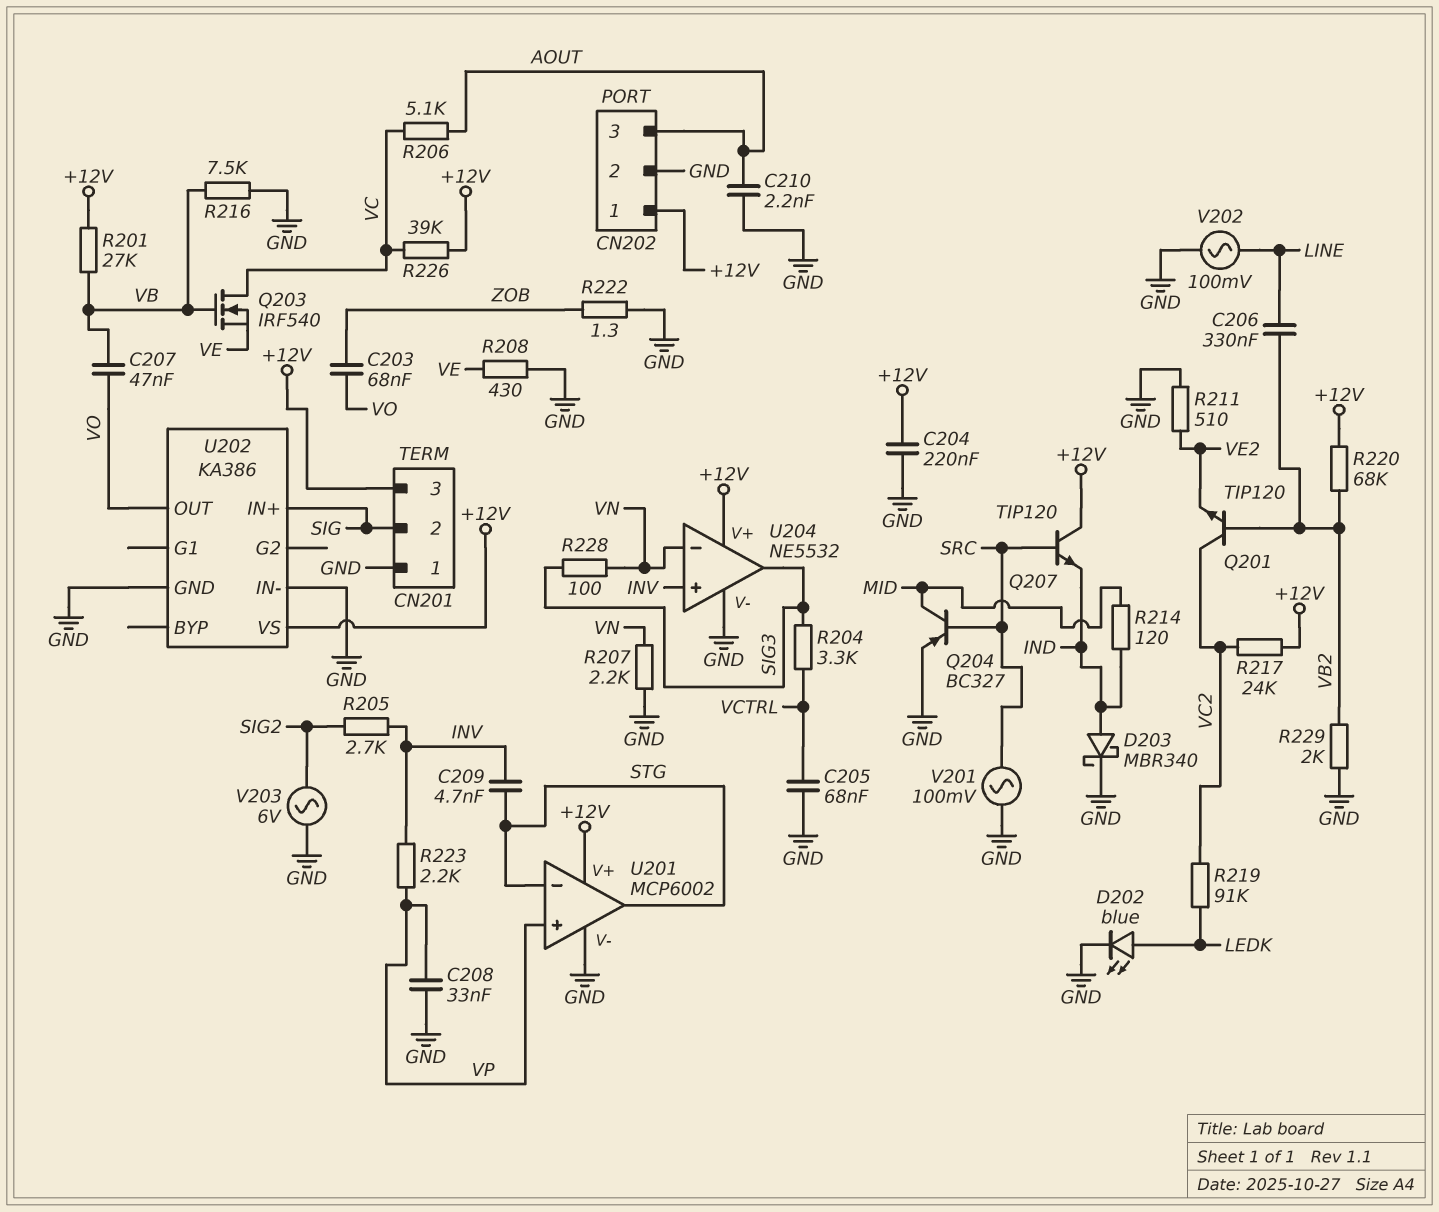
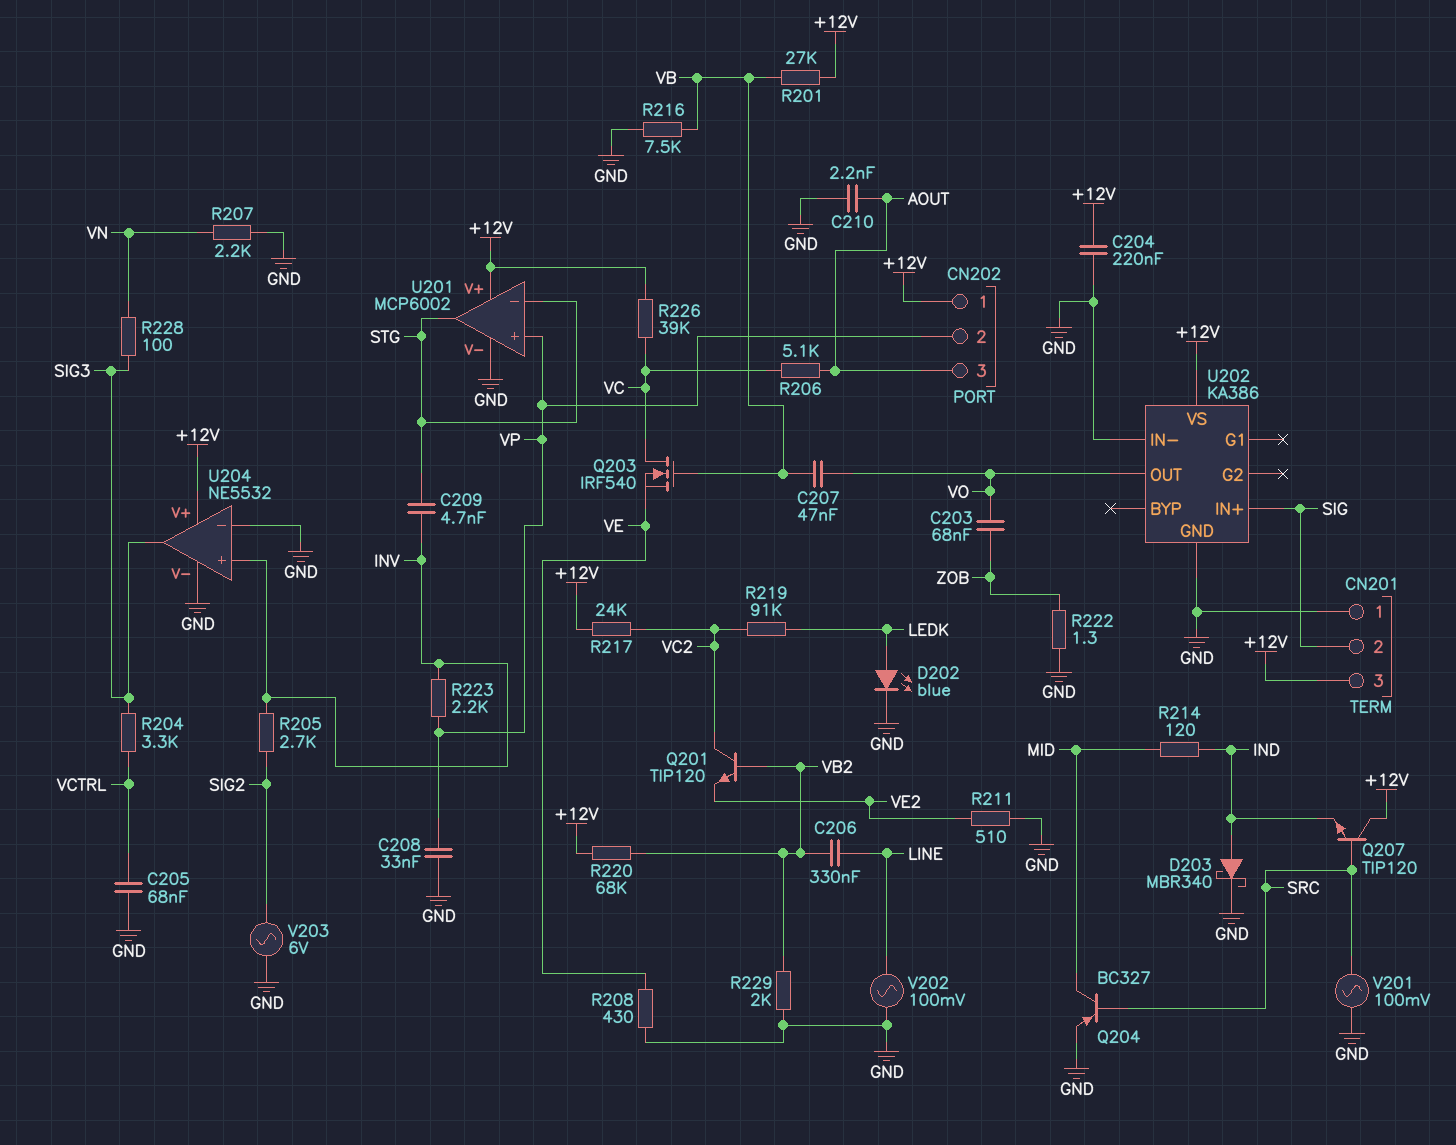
CN202 pin 2: GND -> VP
U204 pin in-: VN -> GND

